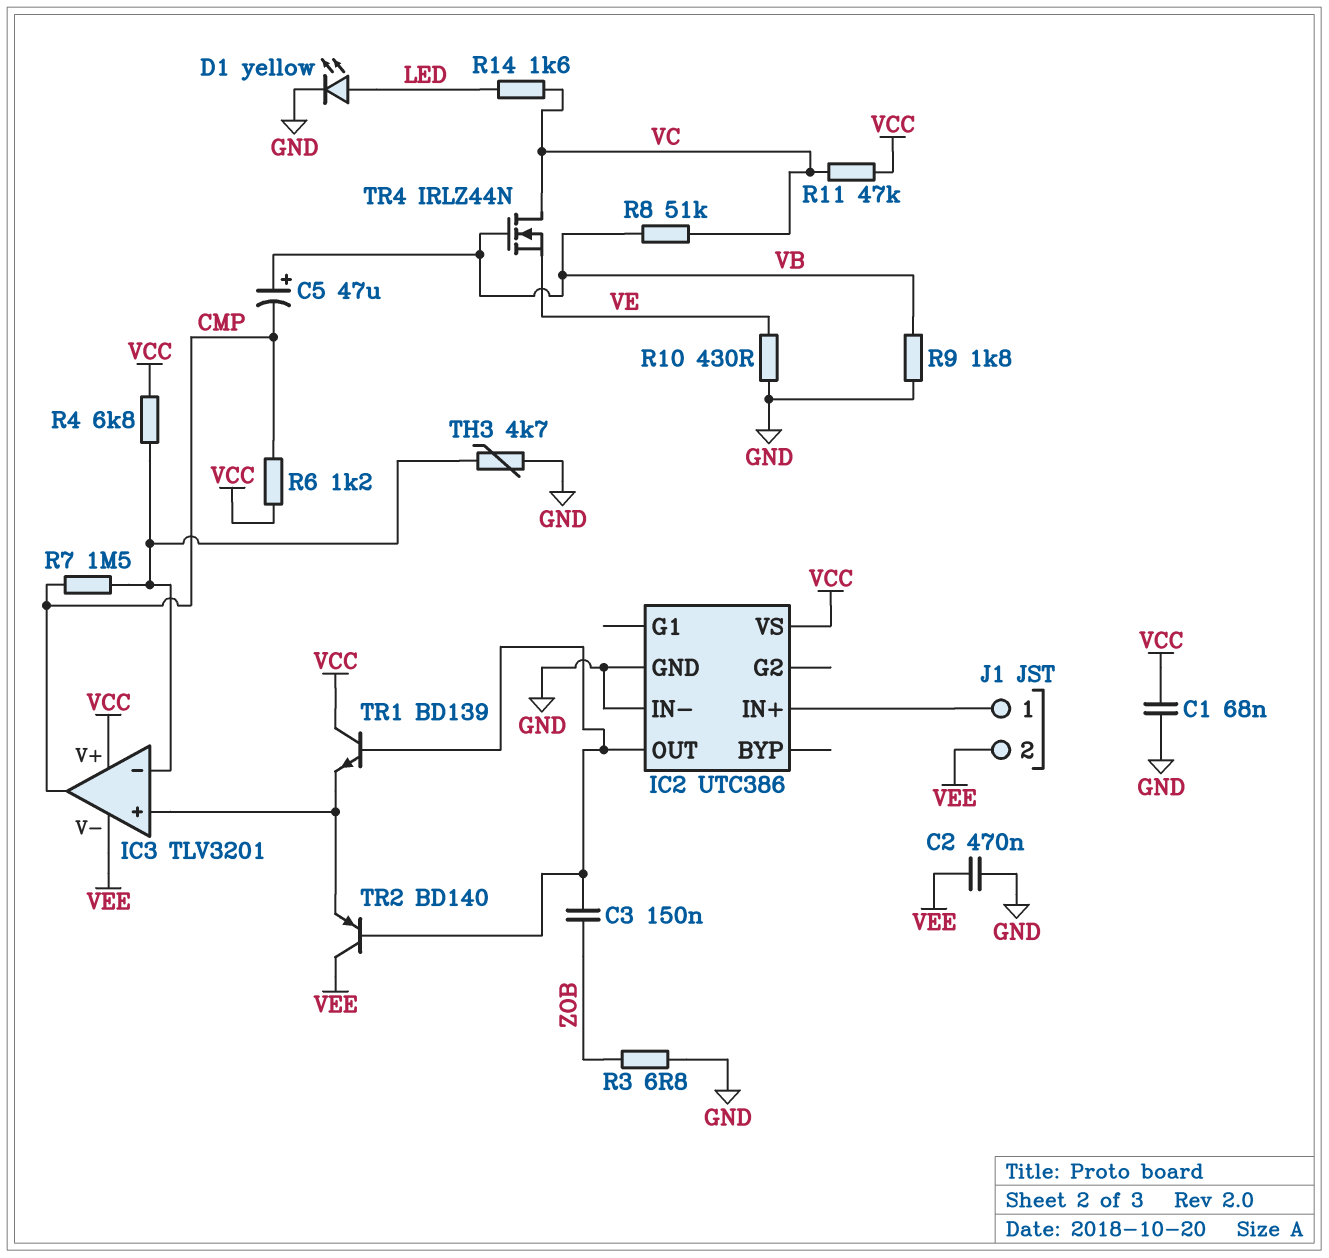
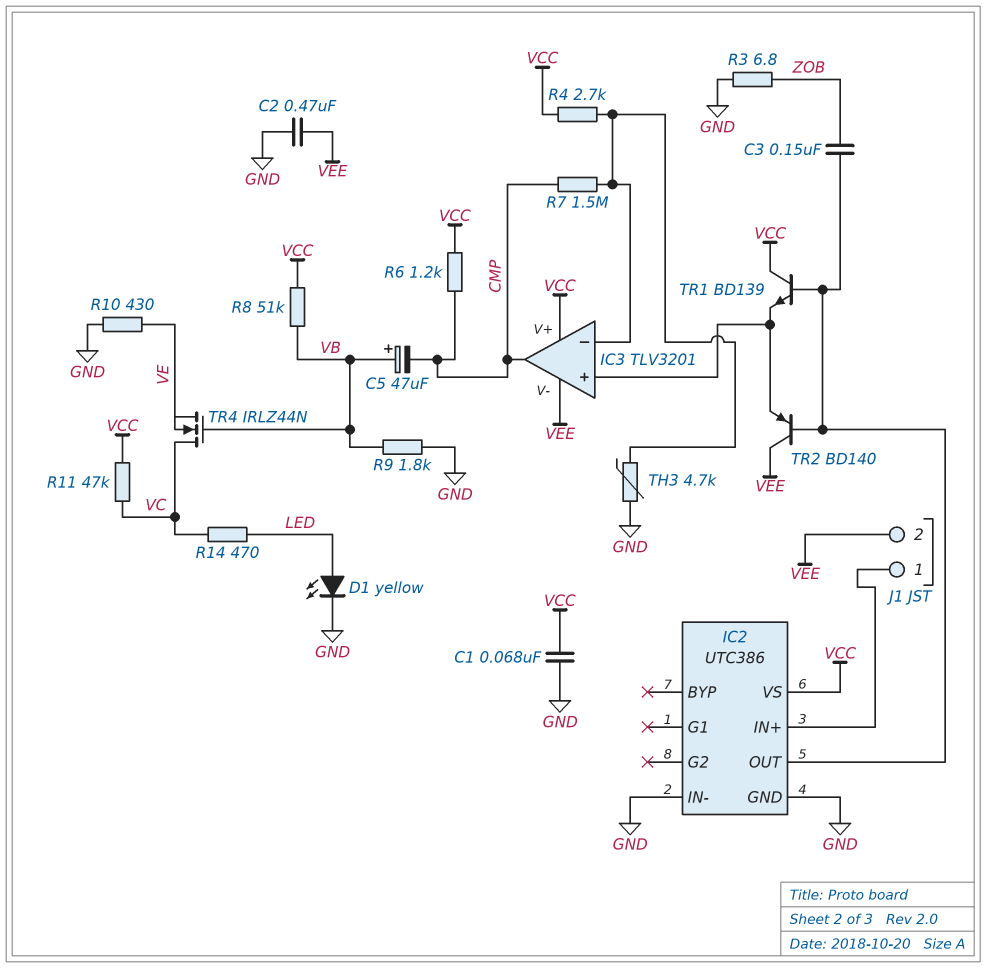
R4: 6.8k (IC3/in-, VCC) -> 2.7k (IC3/in-, VCC)
R8: 51k (VB, VC) -> 51k (VB, VCC)
R14: 1.6k (LED, VC) -> 470 (LED, VC)

